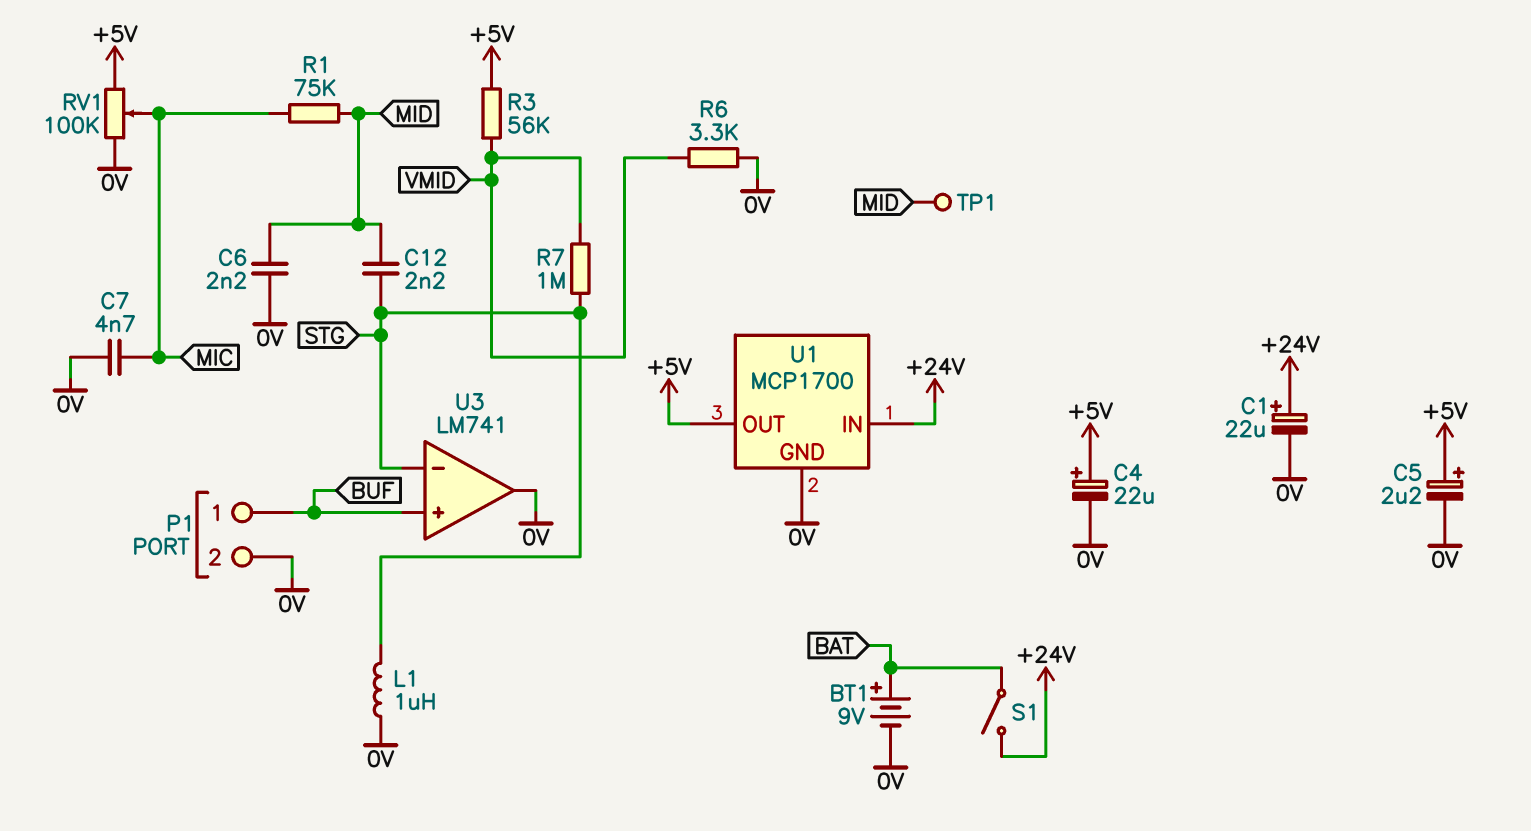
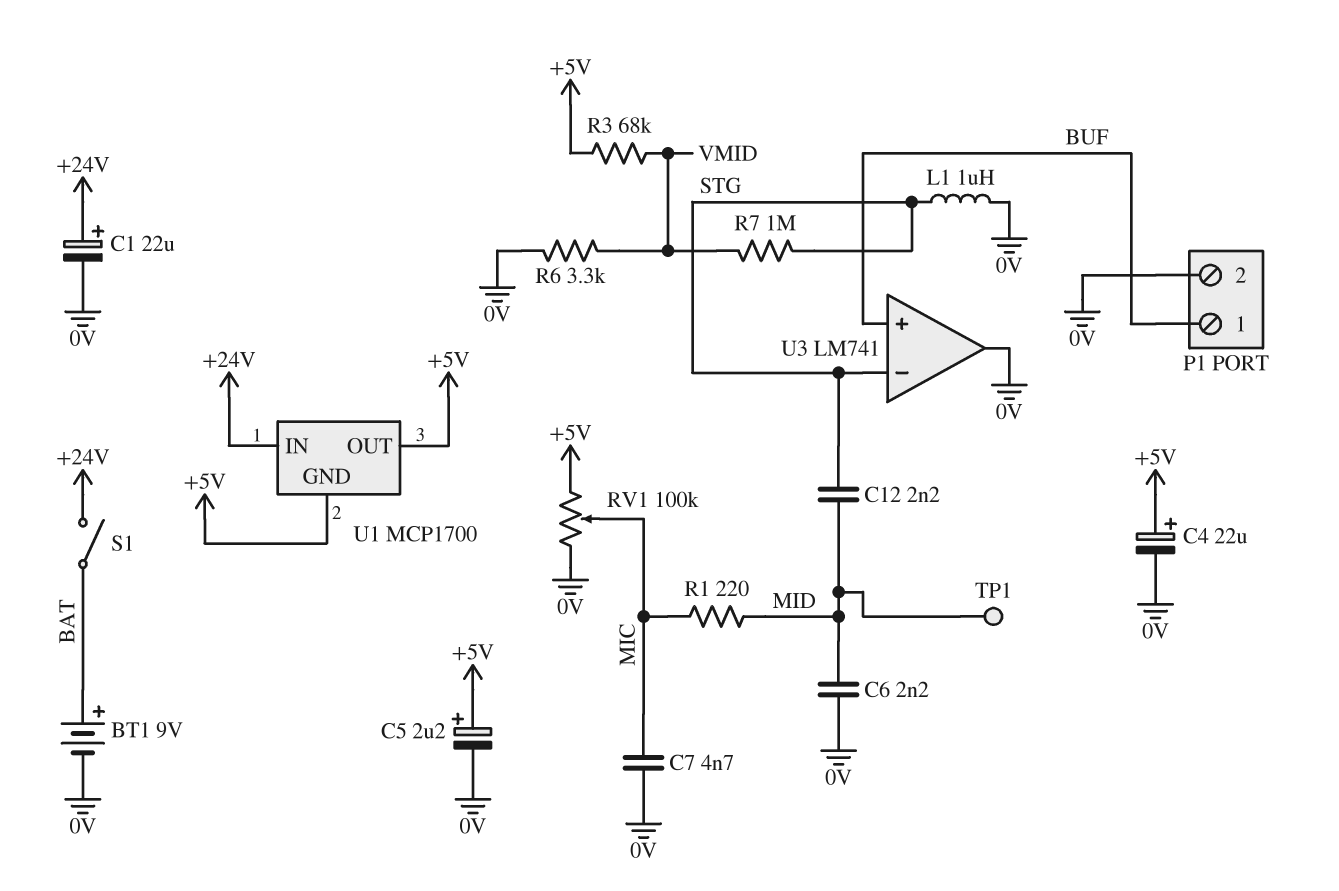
R1: 75k (MIC, MID) -> 220 (MIC, MID)
R3: 56k (+5V, VMID) -> 68k (+5V, VMID)
U1 pin GND: 0V -> +5V

